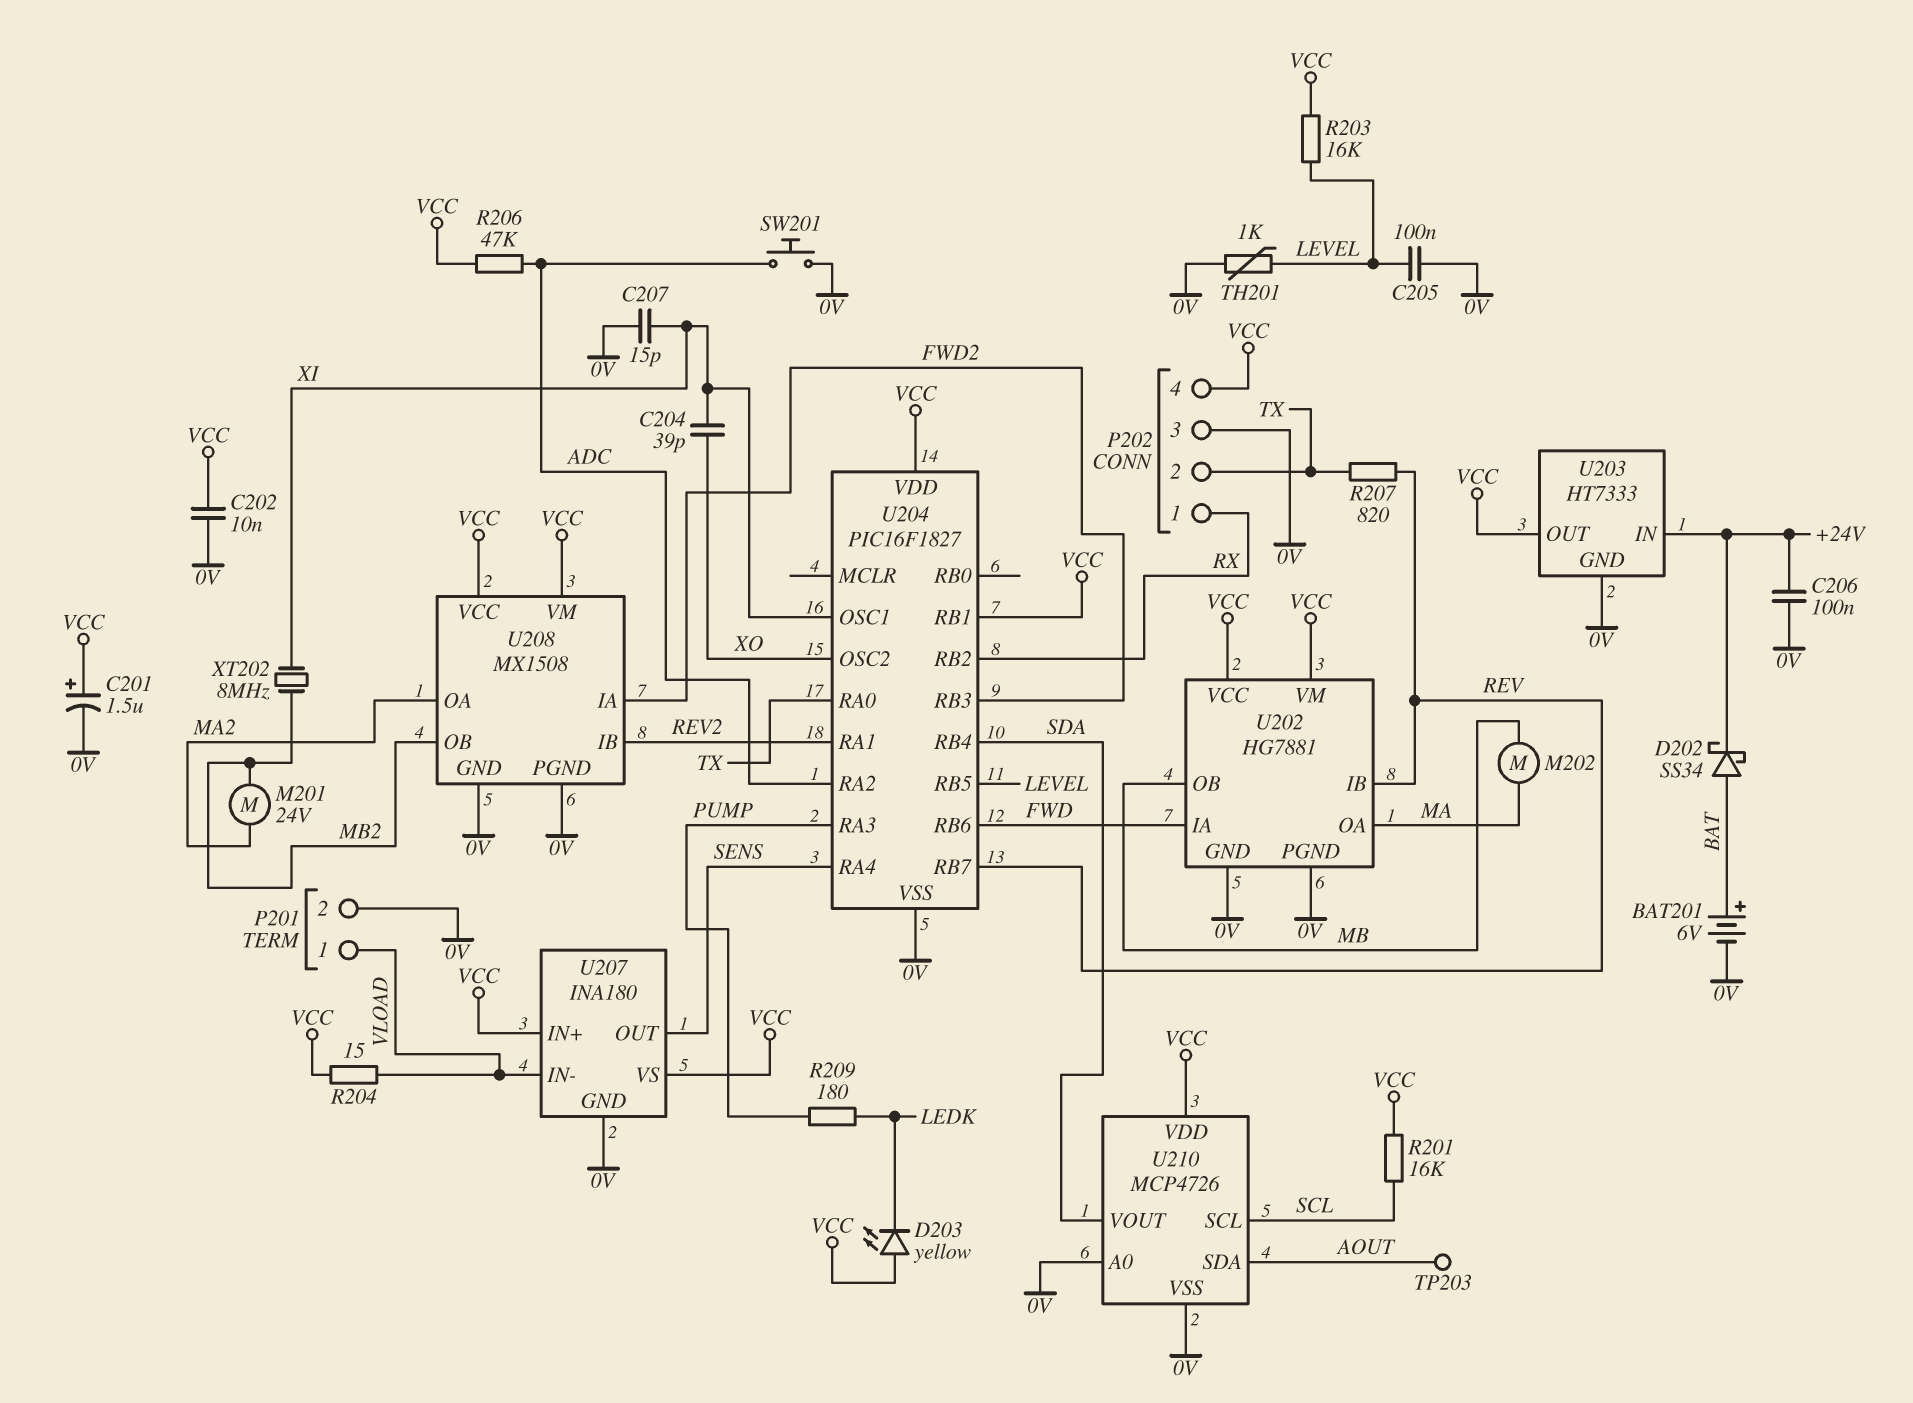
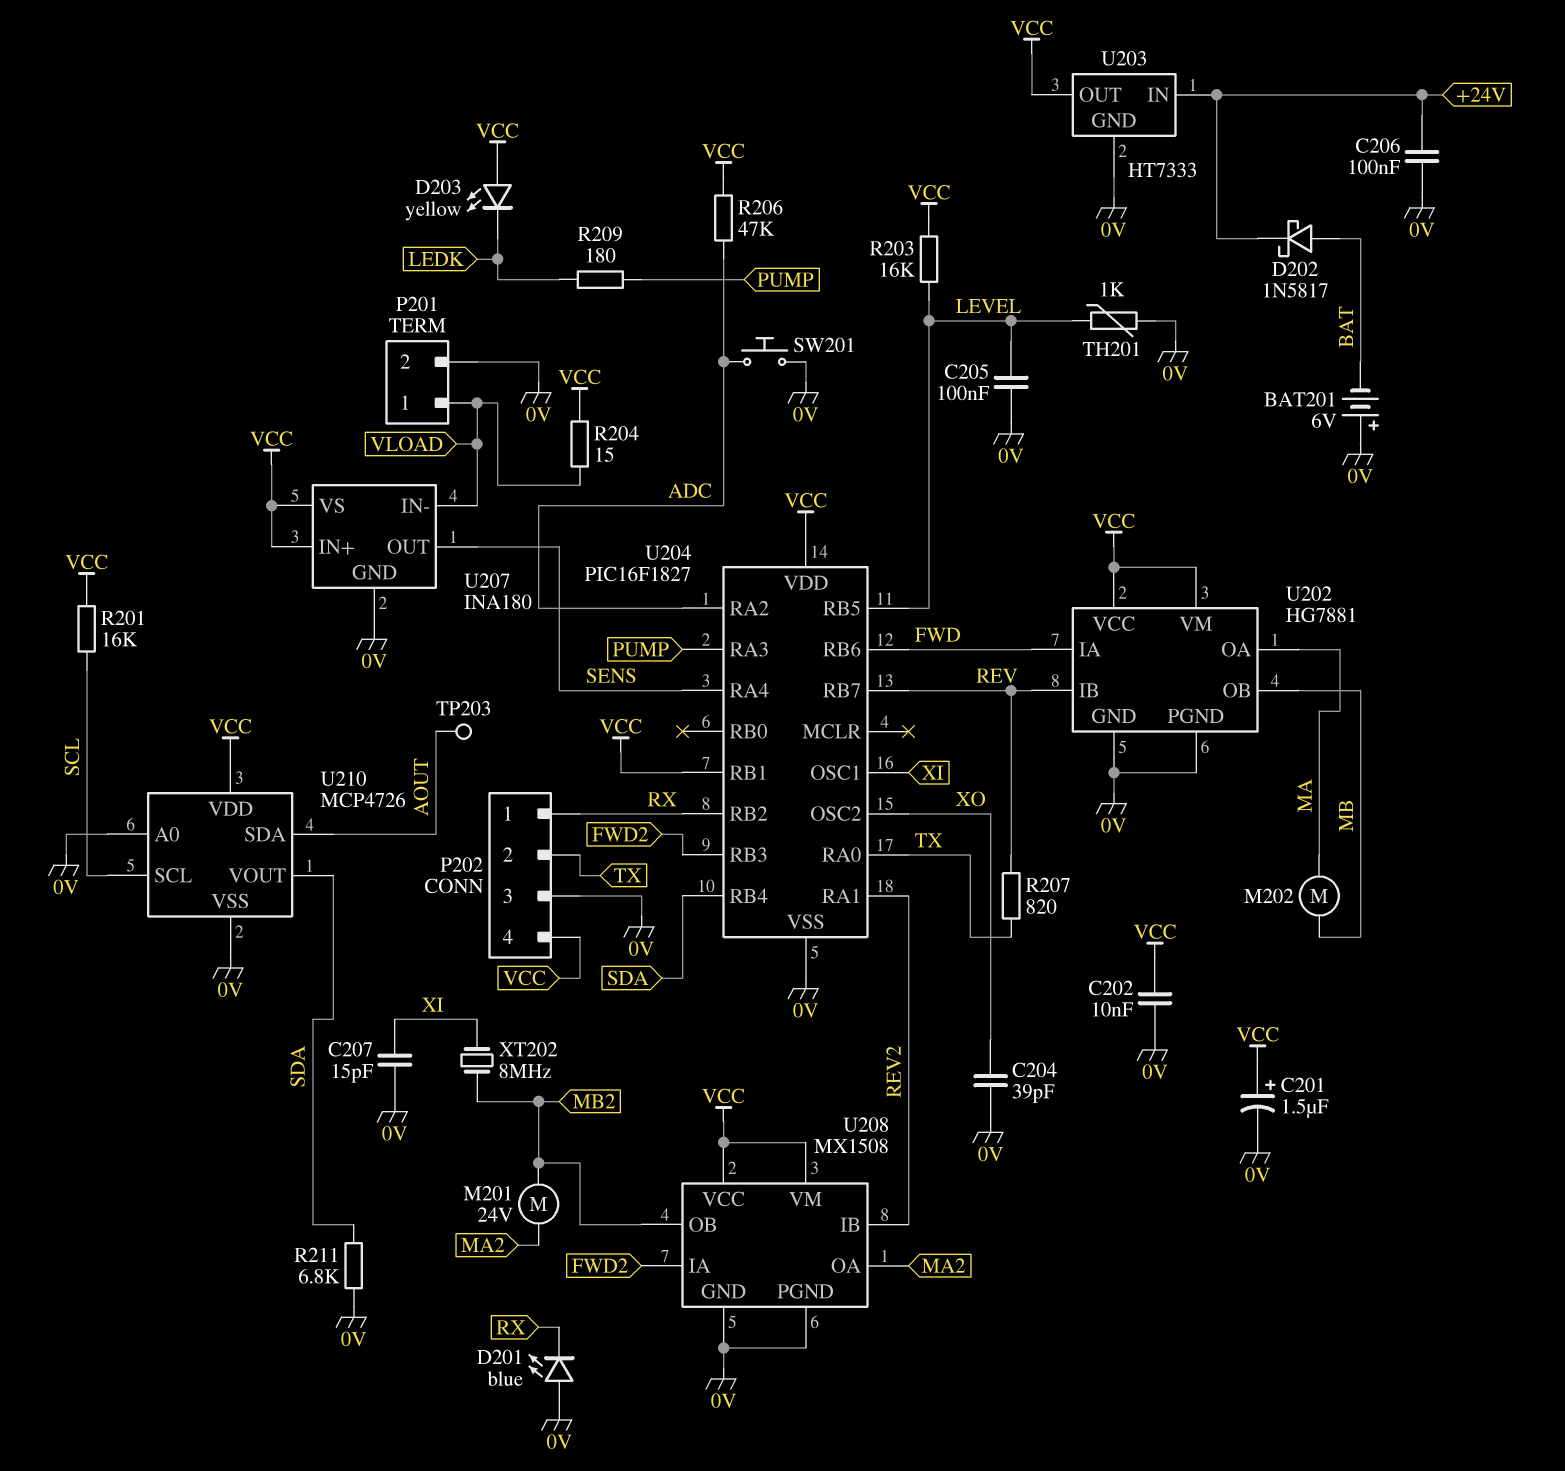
BAT201: 6V (plus BAT, minus 0V) -> 6V (plus 0V, minus BAT)
C204: 39pF (XI, XO) -> 39pF (0V, XO)
D201: none -> LED blue (A 0V, K RX)
D202: schottky SS34 (A BAT, K +24V) -> schottky 1N5817 (A BAT, K +24V)
R211: none -> 6.8k (0V, SDA)

